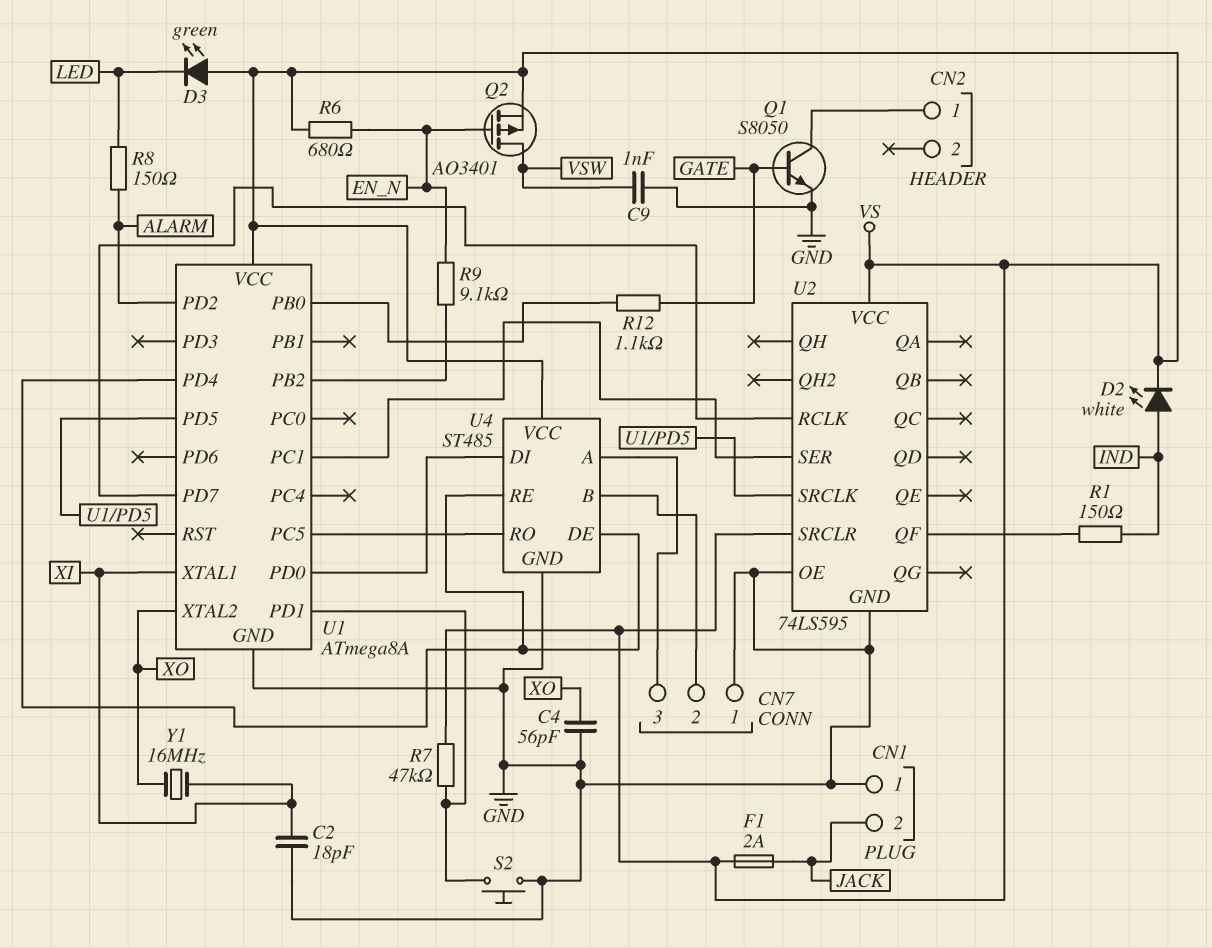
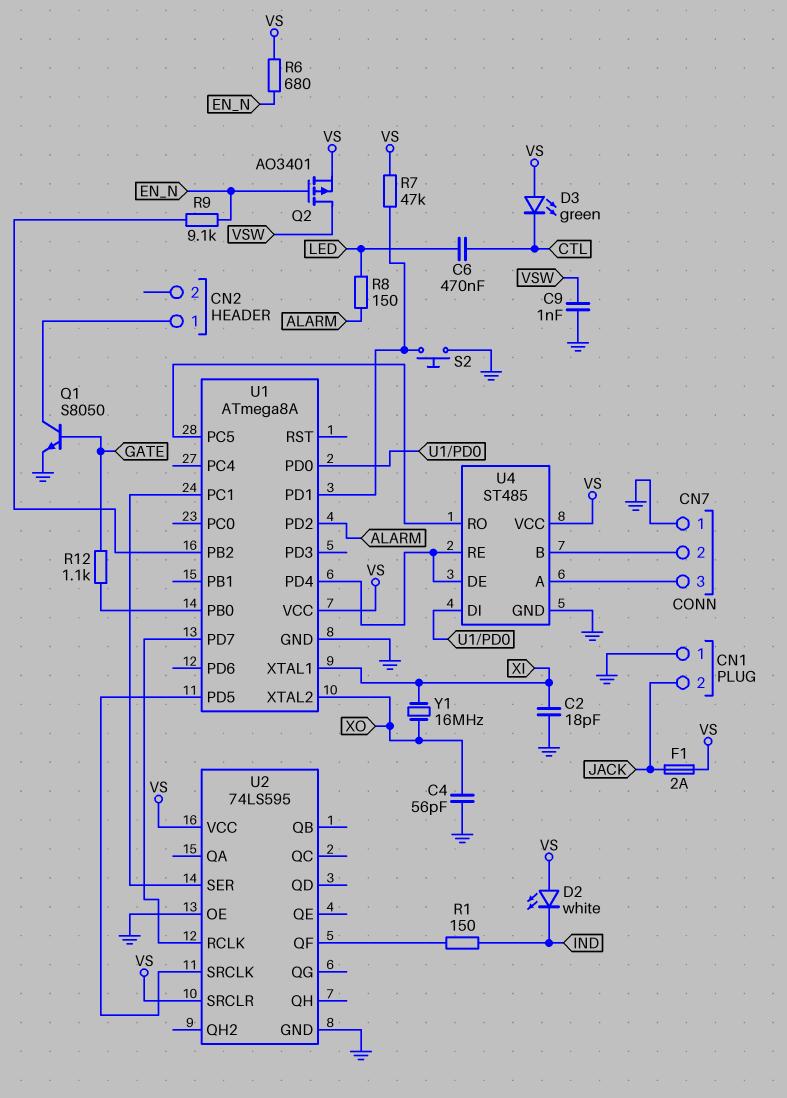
C6: none -> 470nF (CTL, LED)
D2: LED white (A IND, K VS) -> LED white (A VS, K IND)
D3: LED green (A VS, K LED) -> LED green (A VS, K CTL)

